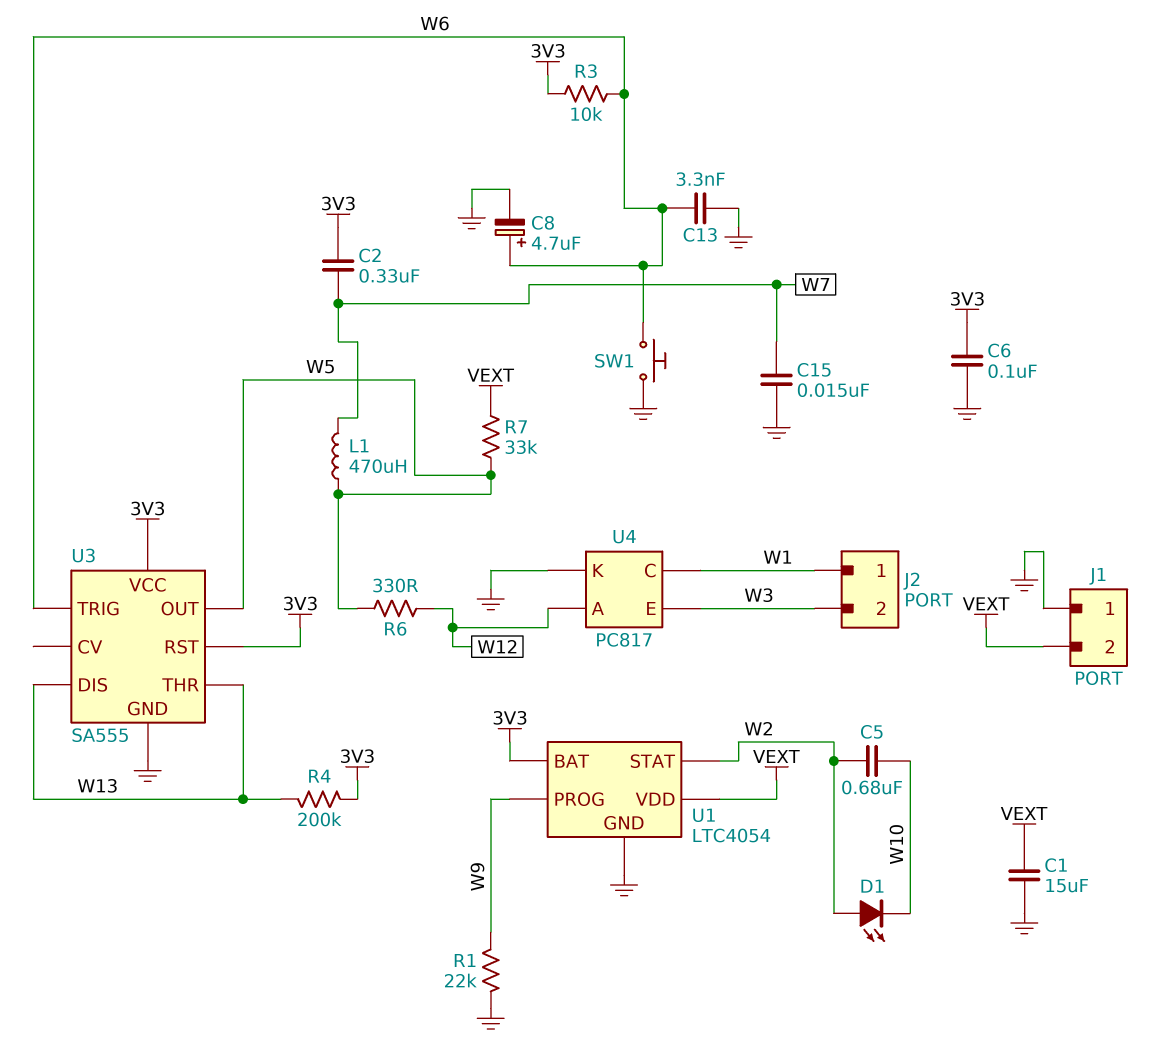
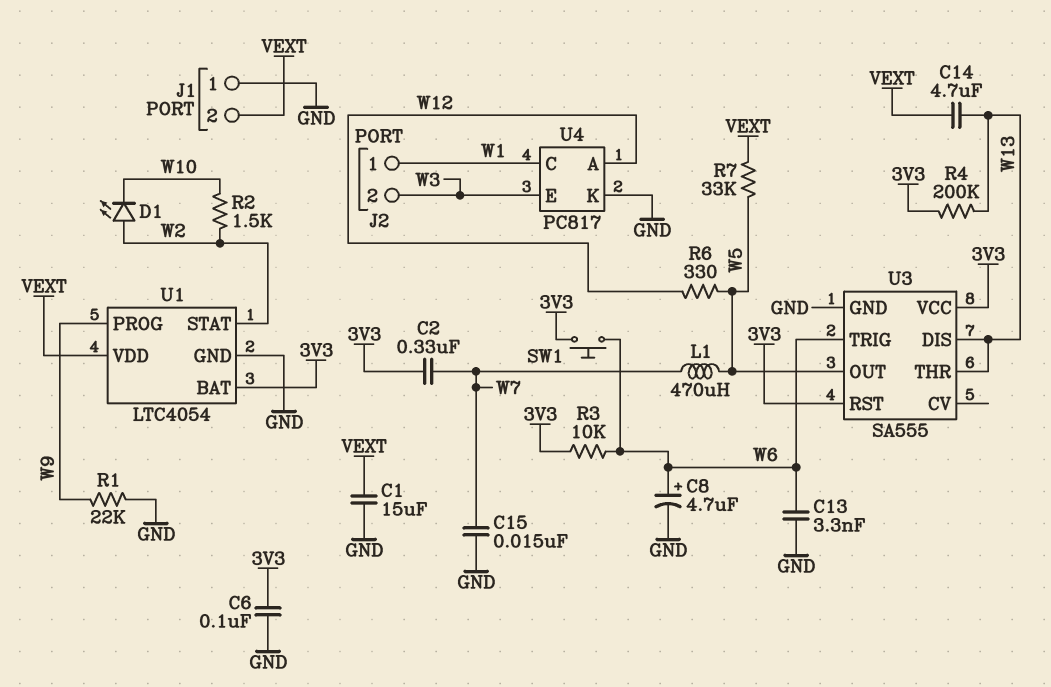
C5: 680nF (W2, W10) -> none
C14: none -> 4.7uF (VEXT, W13)
R2: none -> 1.5k (W2, W10)
SW1: button (GND, W6) -> button (3V3, W6)

